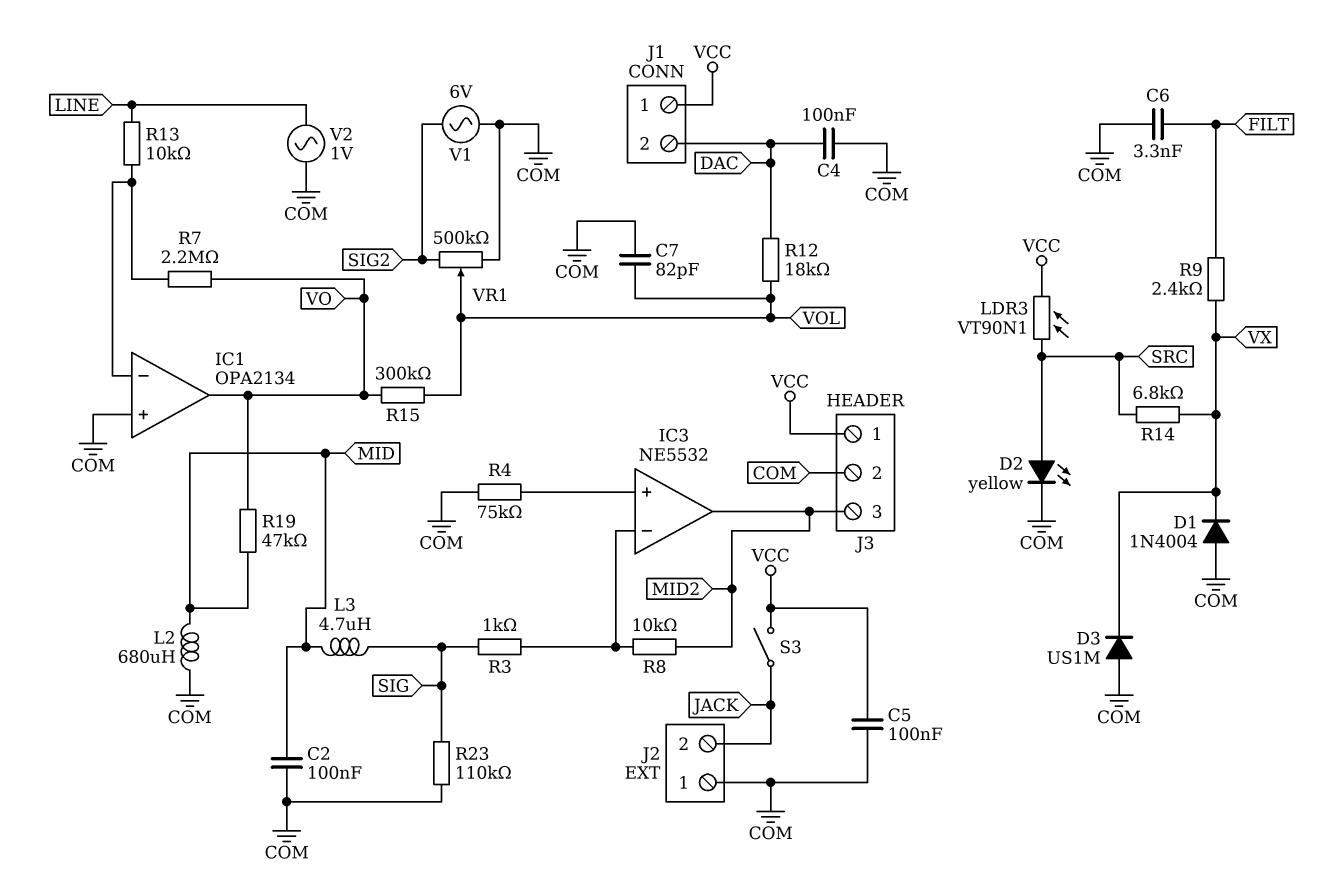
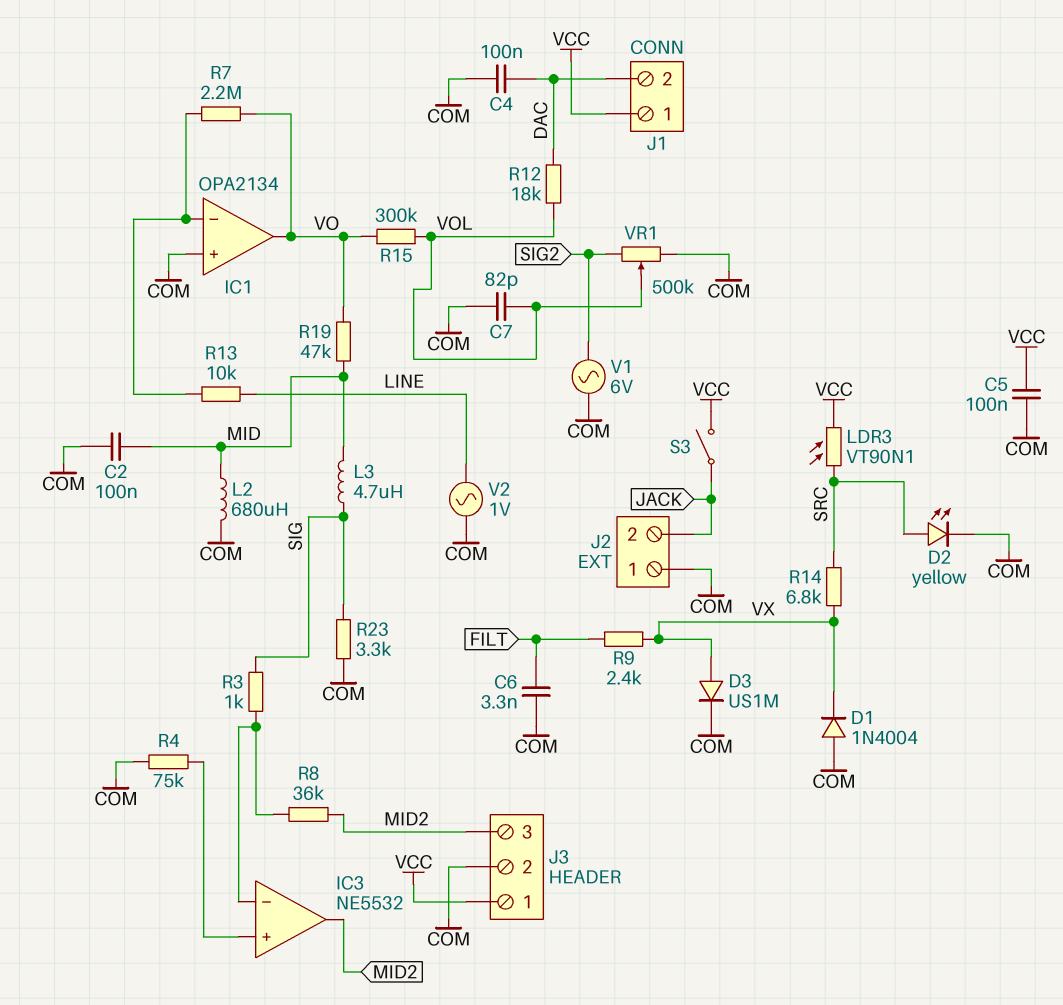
D3: diode US1M (A COM, K VX) -> diode US1M (A VX, K COM)
R8: 10k (IC3/in-, MID2) -> 36k (IC3/in-, MID2)
R23: 110k (COM, SIG) -> 3.3k (COM, SIG)

